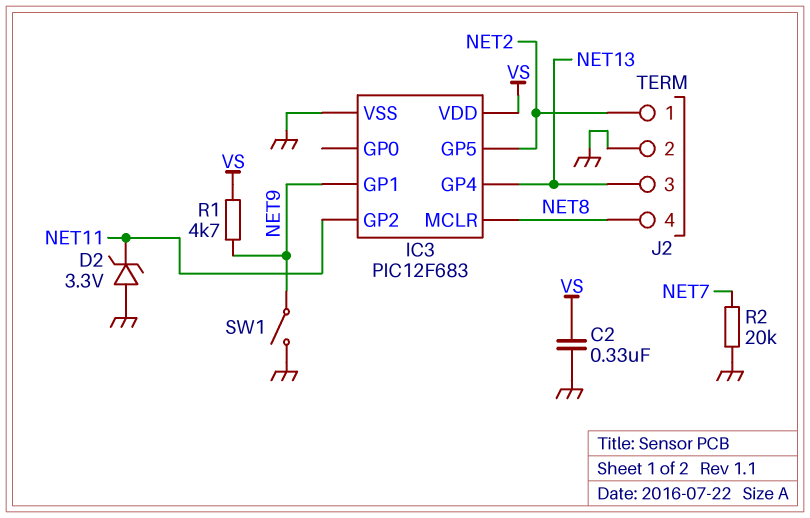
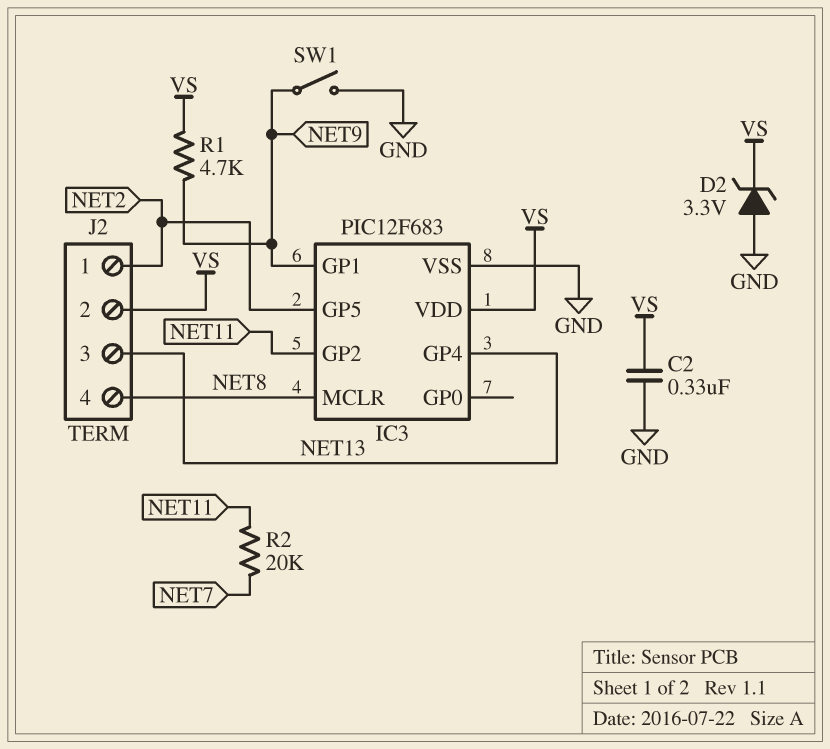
D2: zener 3.3V (A GND, K NET11) -> zener 3.3V (A GND, K VS)
J2 pin 2: GND -> VS
R2: 20k (GND, NET7) -> 20k (NET7, NET11)

